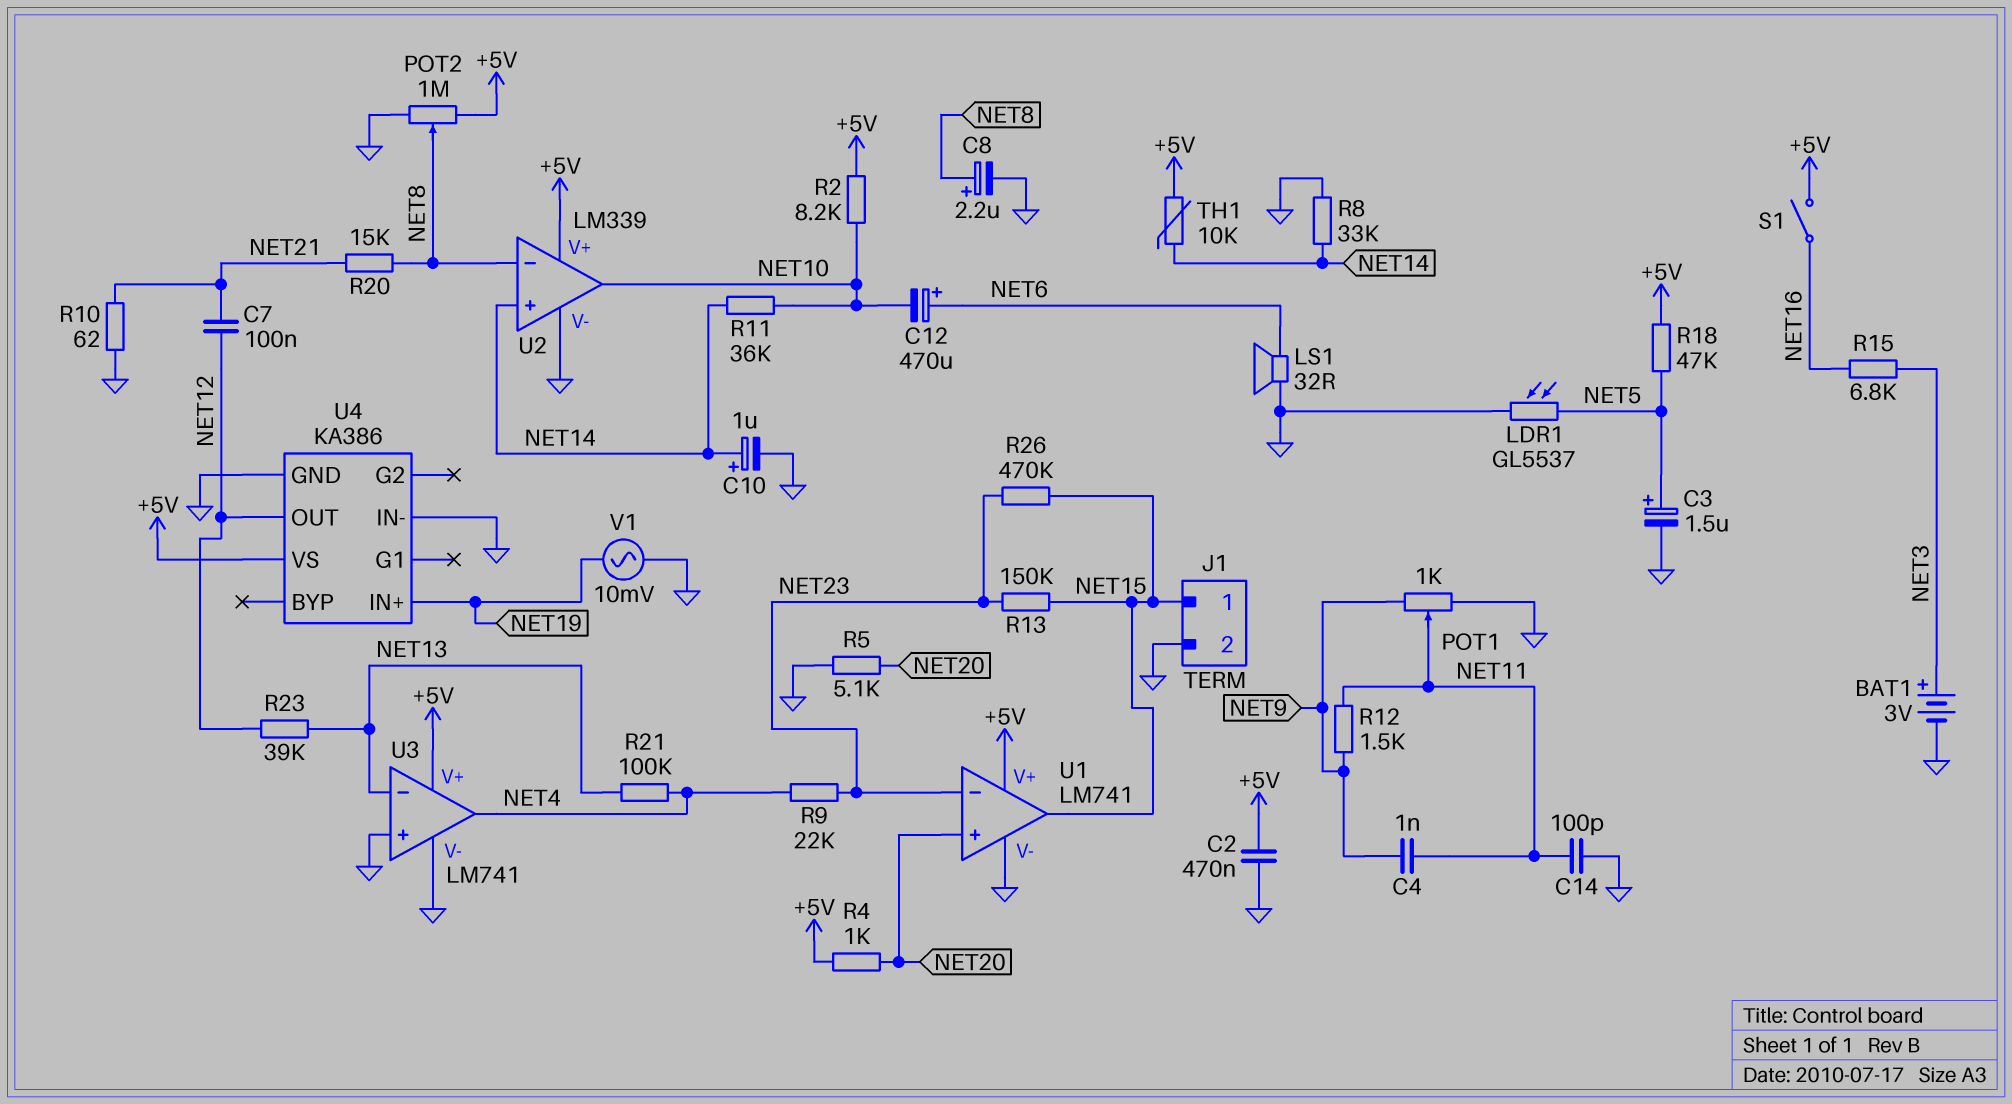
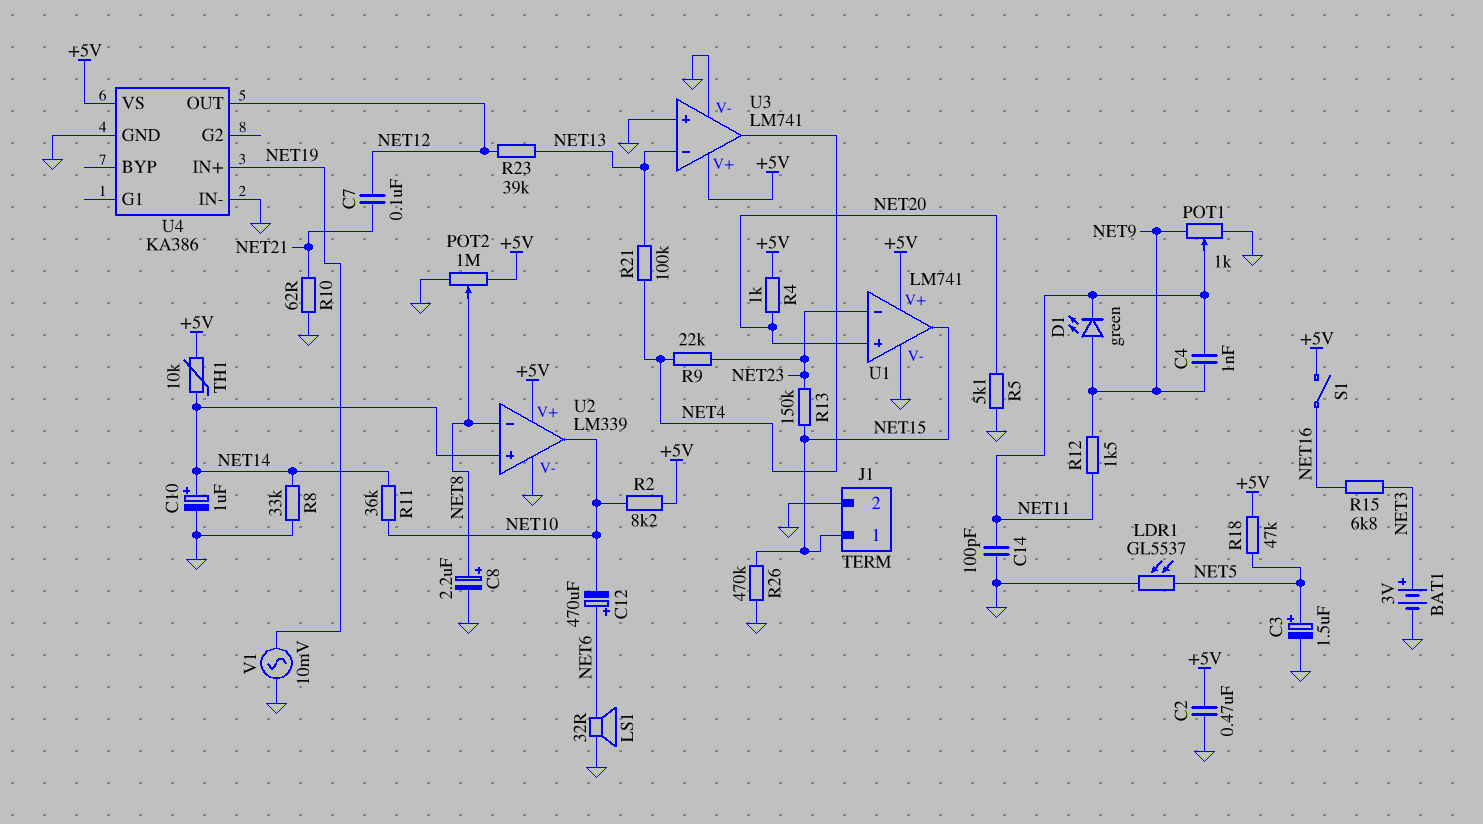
D1: none -> LED green (A NET9, K NET11)
R20: 15k (NET8, NET21) -> none
R26: 470k (NET15, NET23) -> 470k (GND, NET15)

